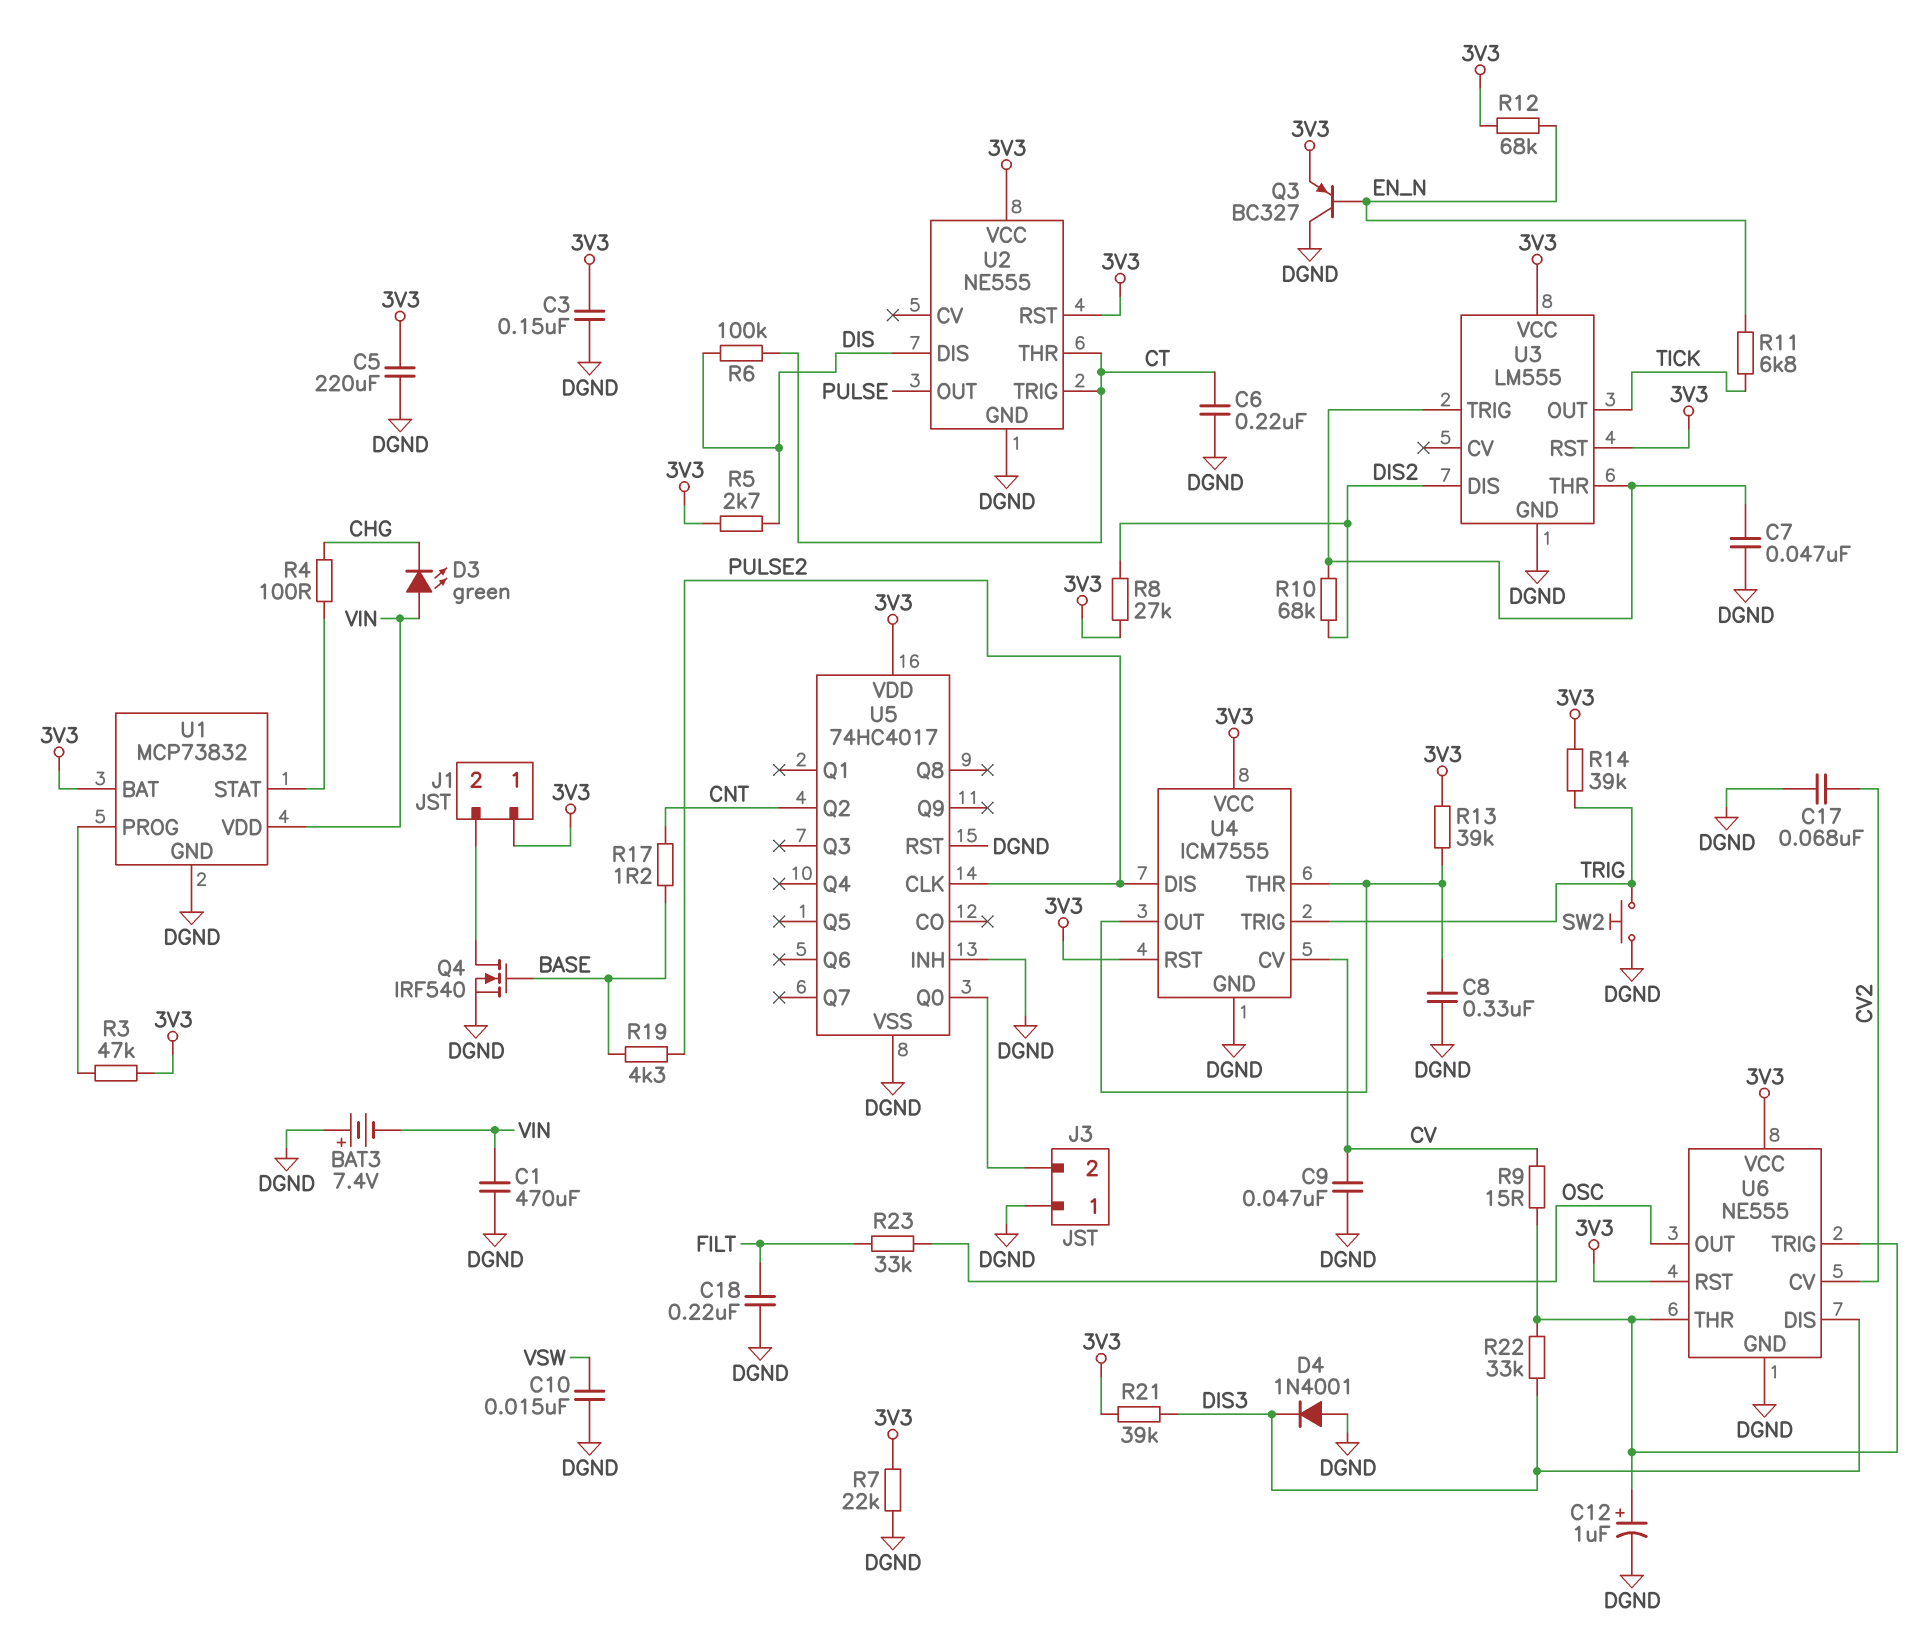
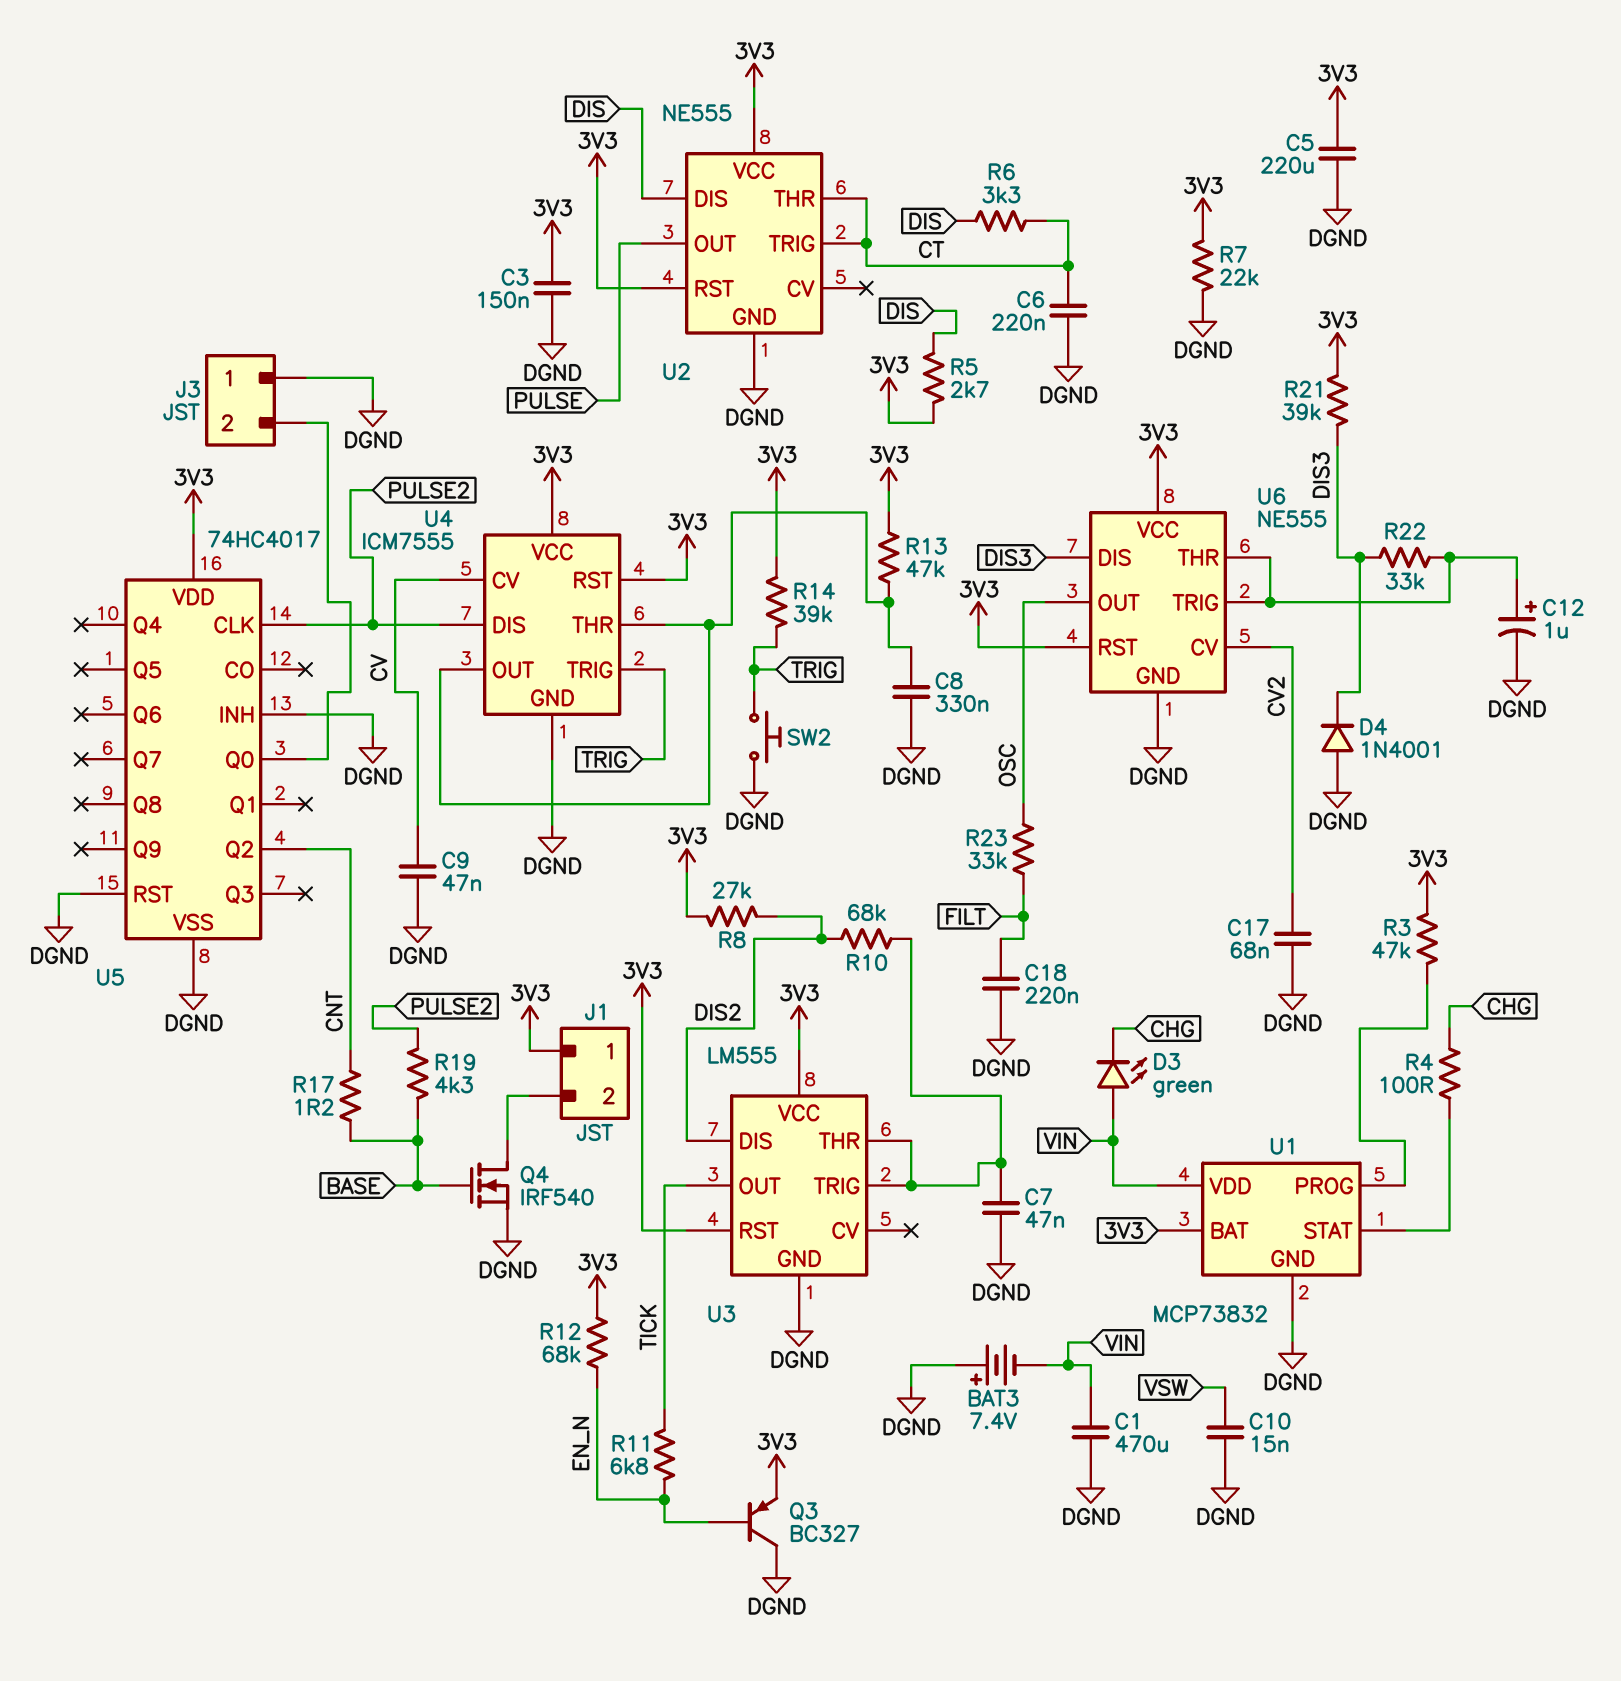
R6: 100k (CT, DIS) -> 3.3k (CT, DIS)
R9: 15 (CV, U6/THR) -> none
R13: 39k (3V3, U4/OUT) -> 47k (3V3, U4/OUT)

